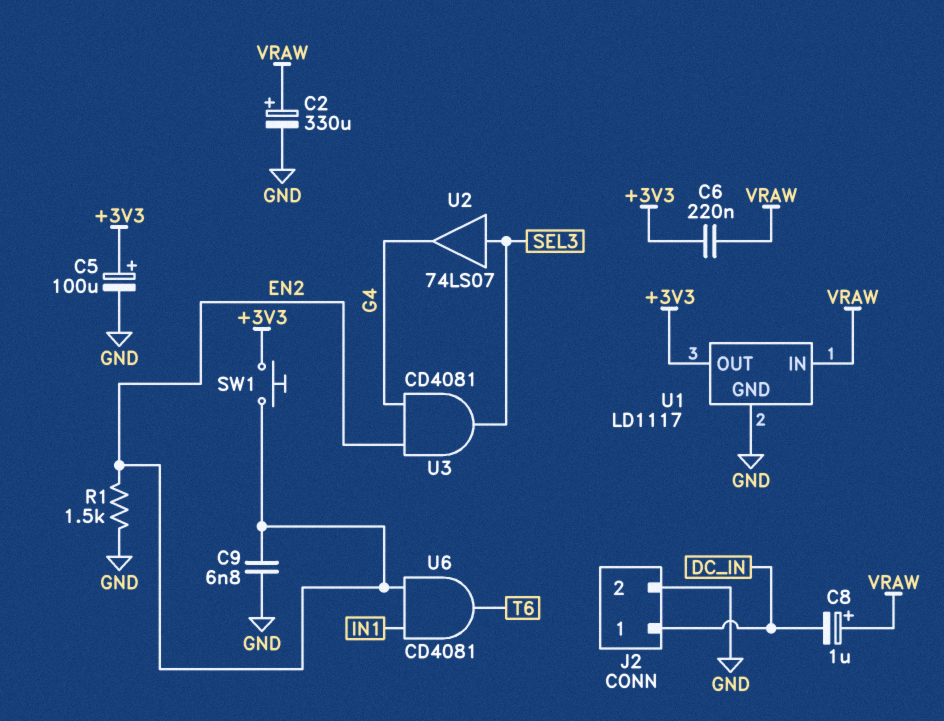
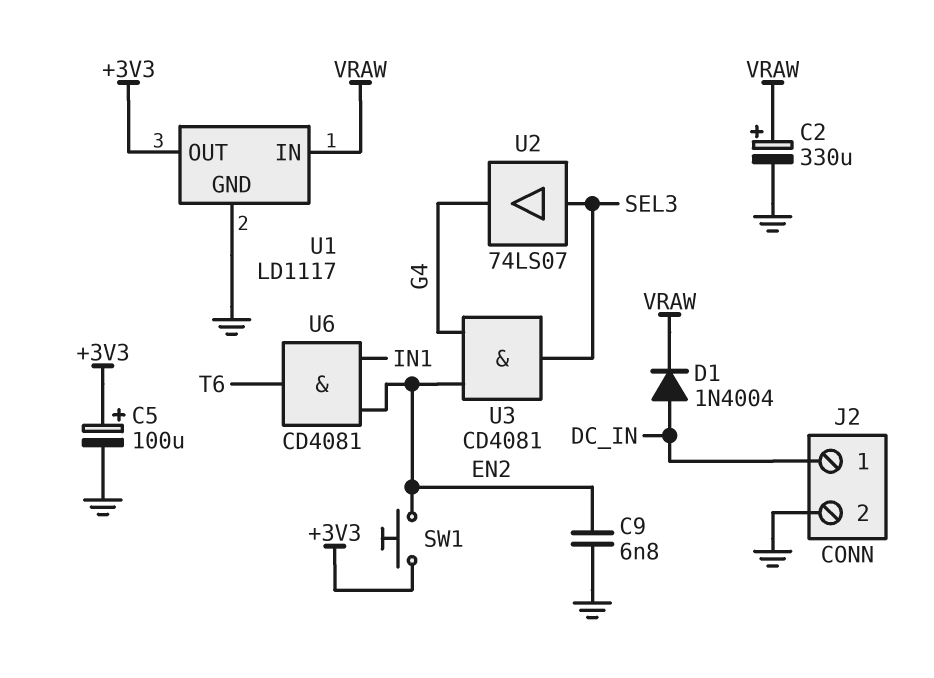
C6: 220nF (+3V3, VRAW) -> none
C8: 1uF (plus VRAW, minus DC_IN) -> none
D1: none -> diode 1N4004 (A DC_IN, K VRAW)
R1: 1.5k (EN2, GND) -> none

